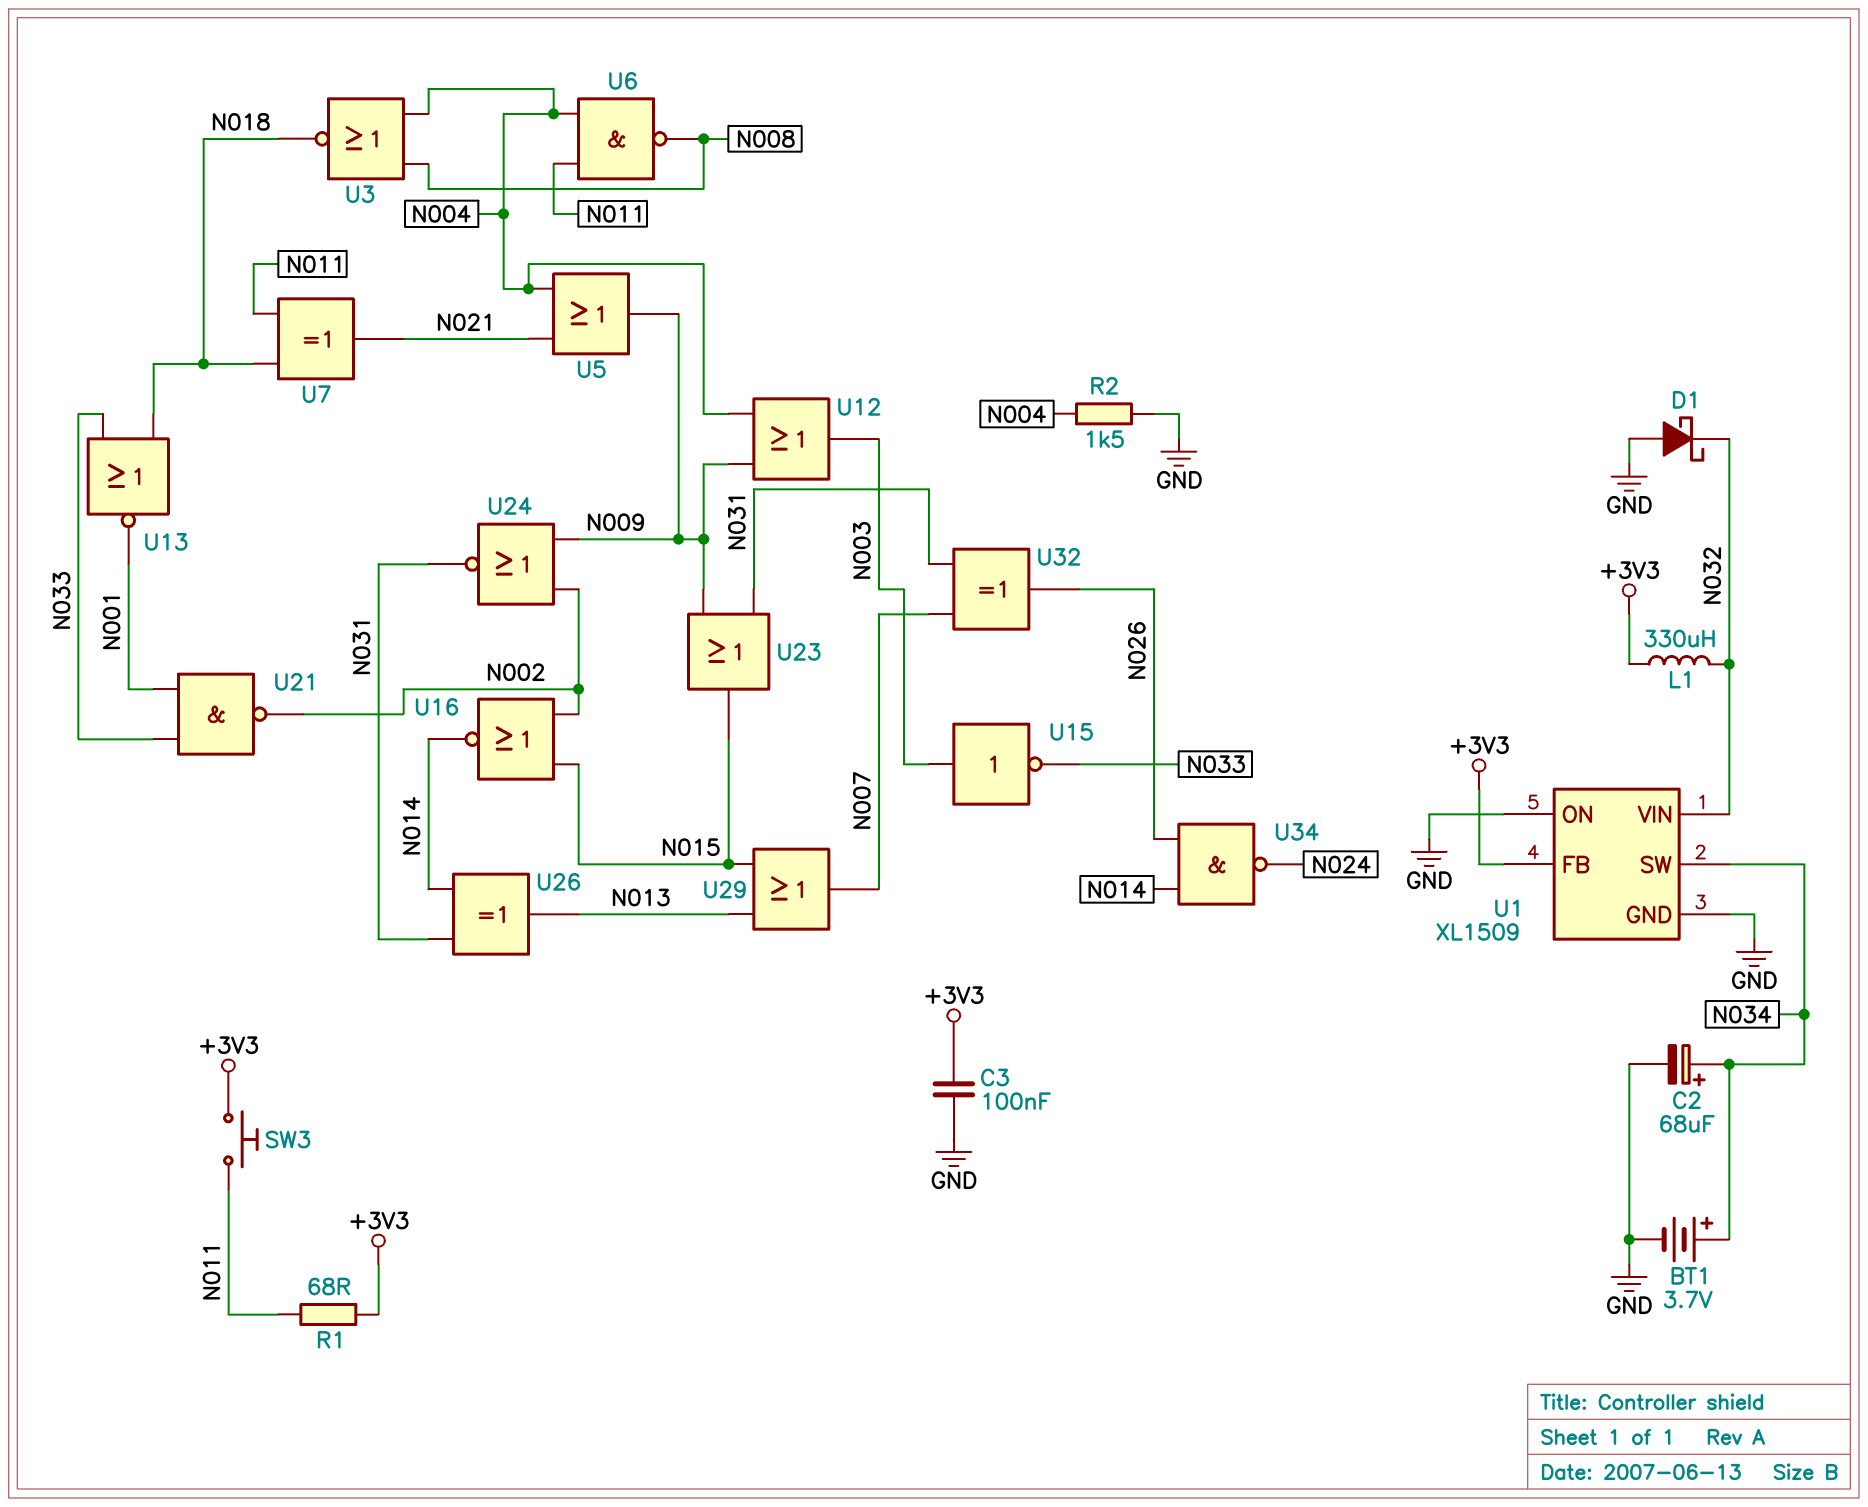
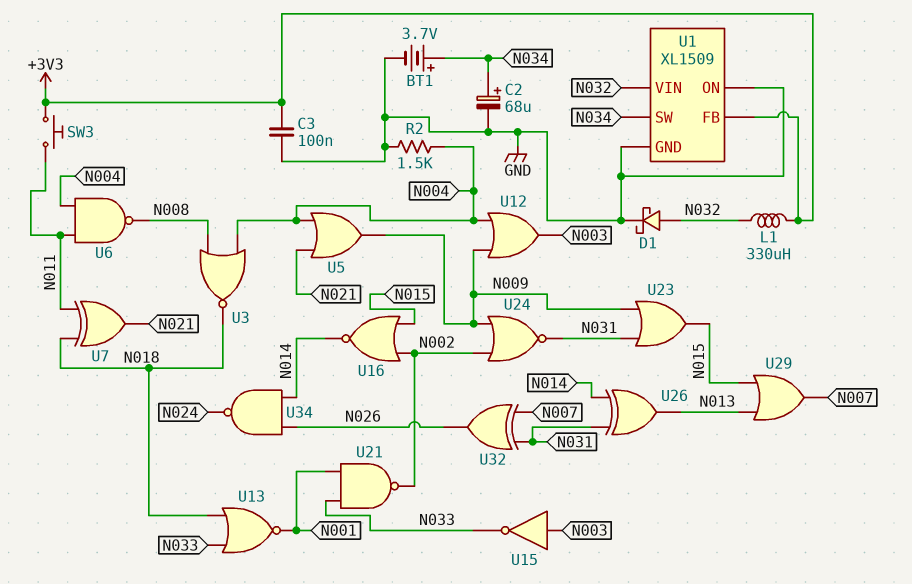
D1: schottky (A GND, K N032) -> schottky (A N032, K GND)
R1: 68 (+3V3, N011) -> none

